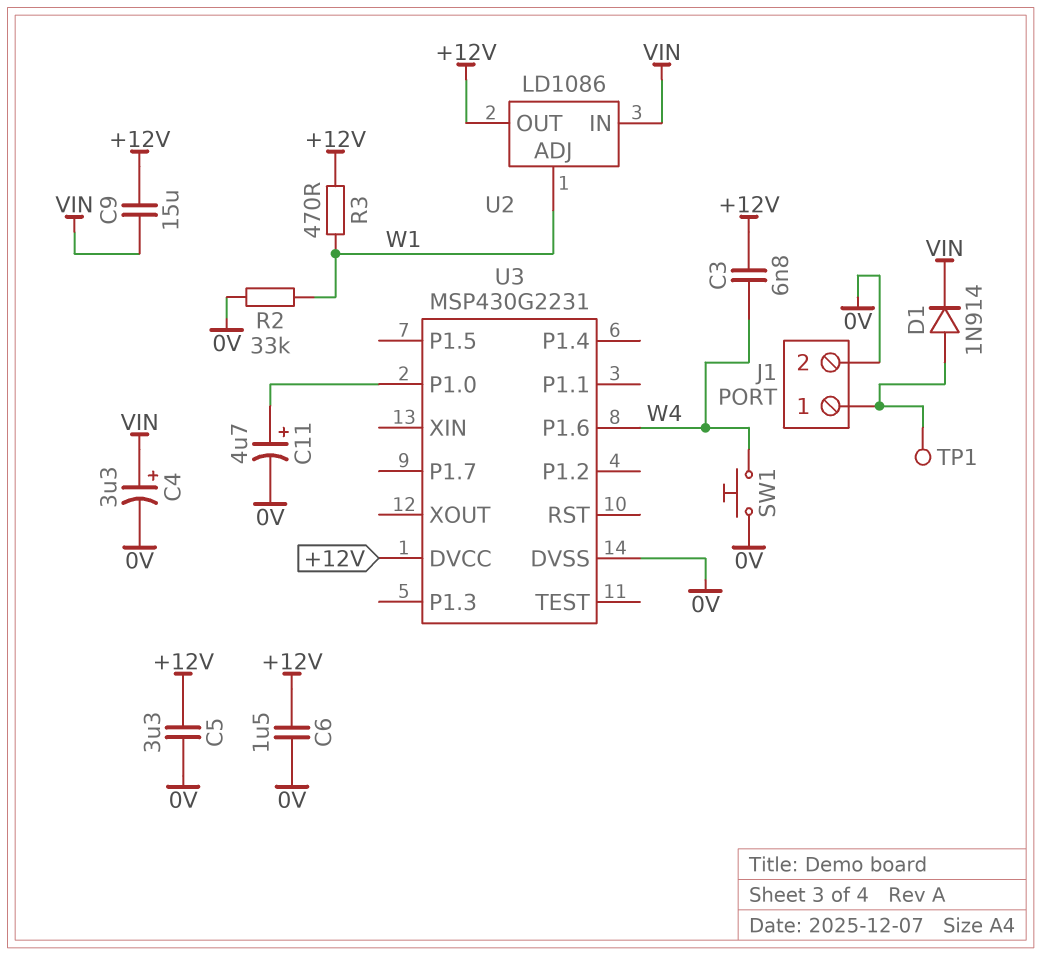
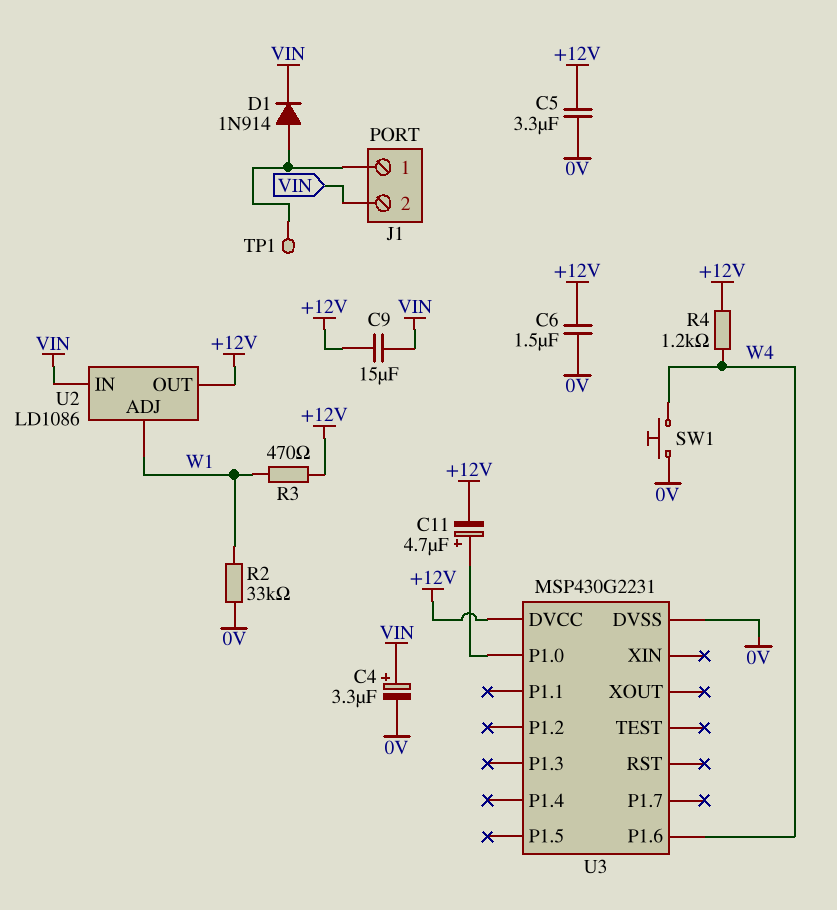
C3: 6.8nF (+12V, W4) -> none
C11: 4.7uF (plus U3/P1.0, minus 0V) -> 4.7uF (plus U3/P1.0, minus +12V)
J1 pin 2: 0V -> VIN
R4: none -> 1.2k (+12V, W4)

